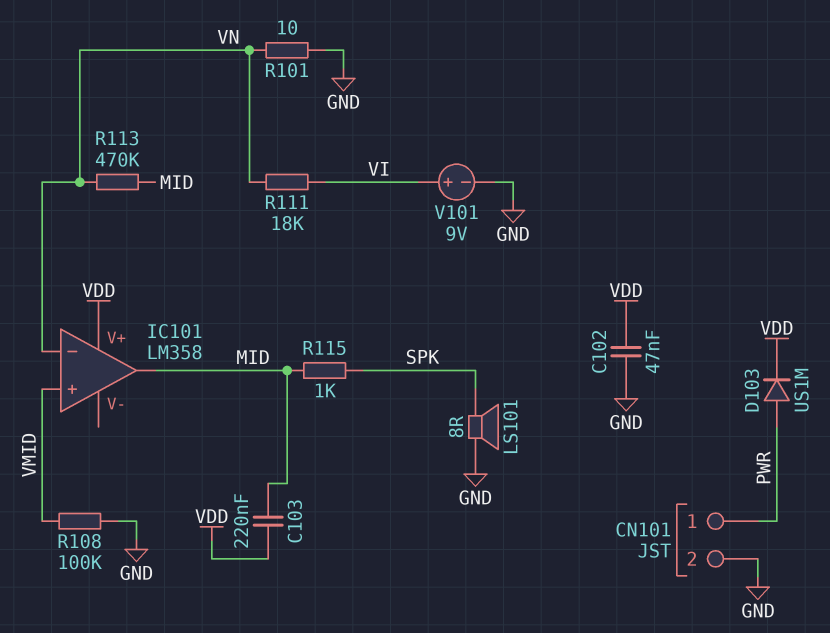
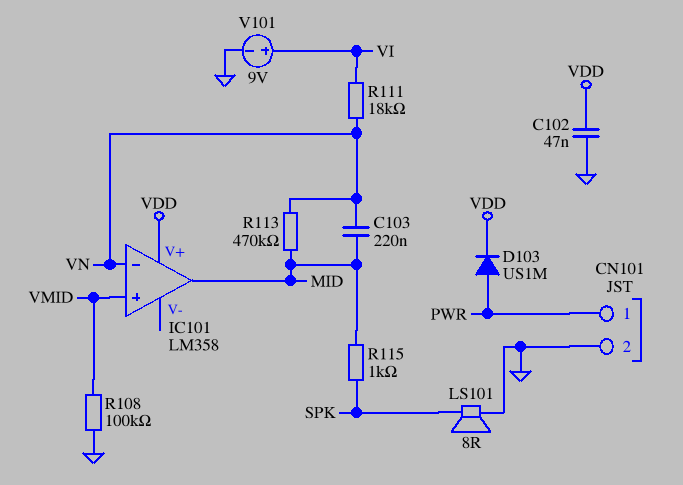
C103: 220nF (MID, VDD) -> 220nF (MID, VN)
R101: 10 (GND, VN) -> none

